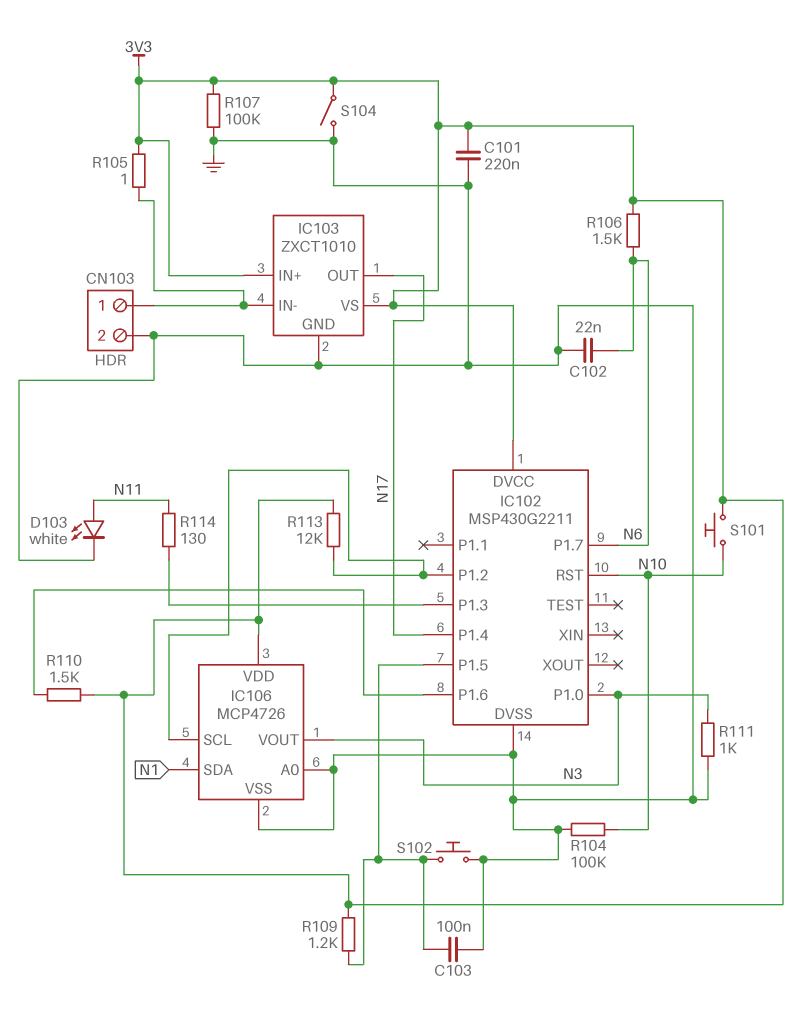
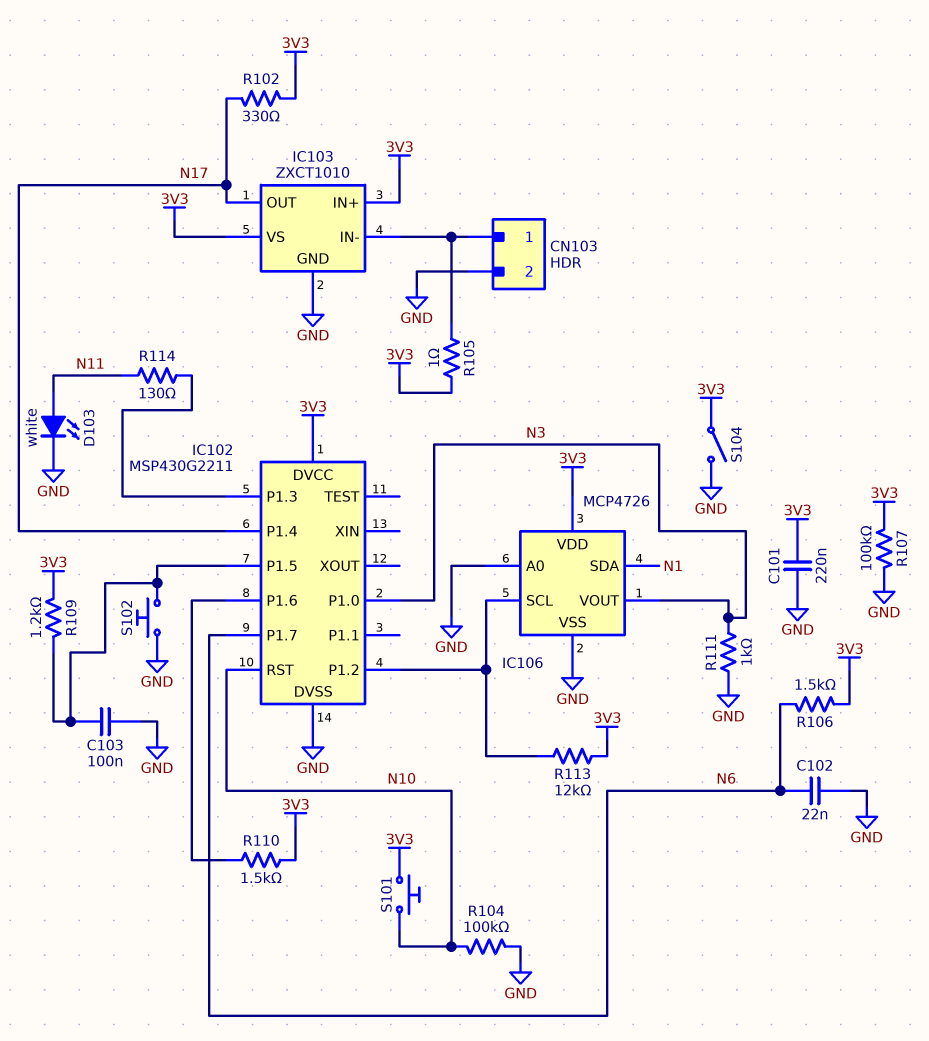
R102: none -> 330 (3V3, N17)

